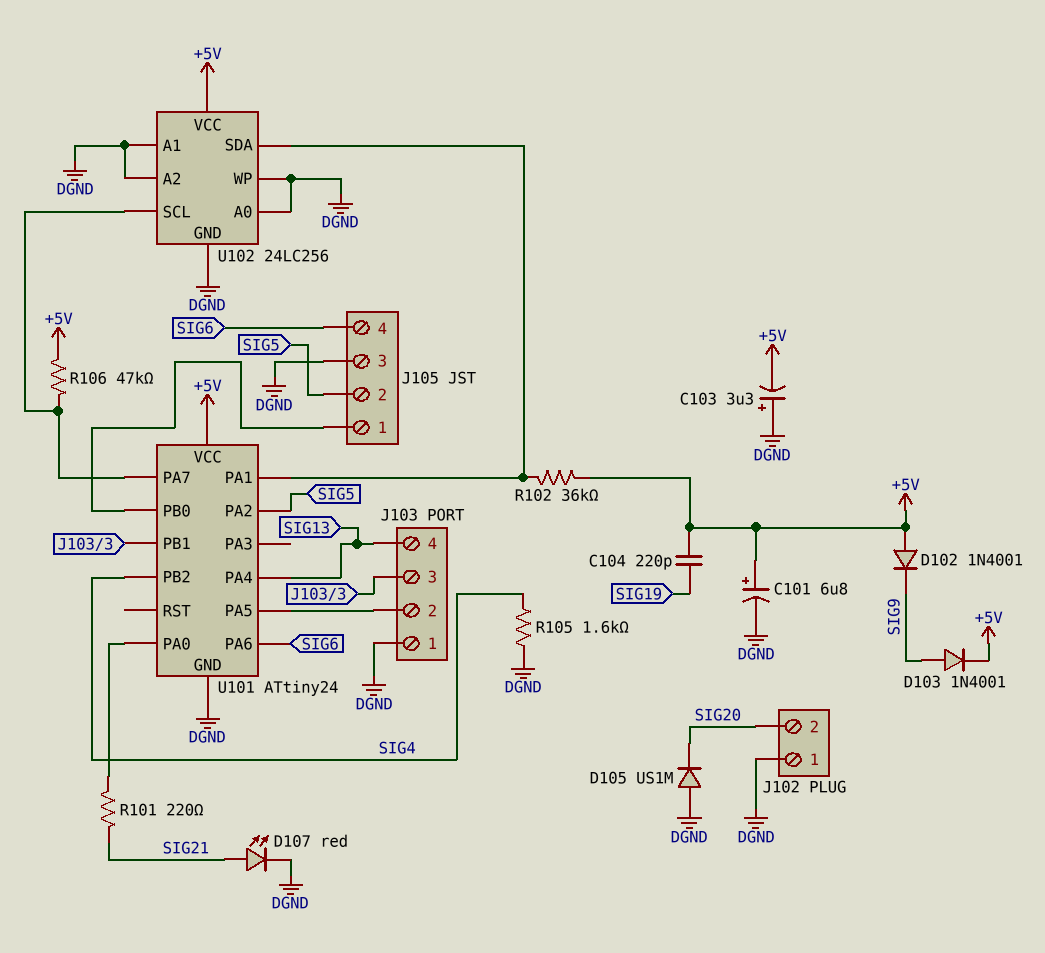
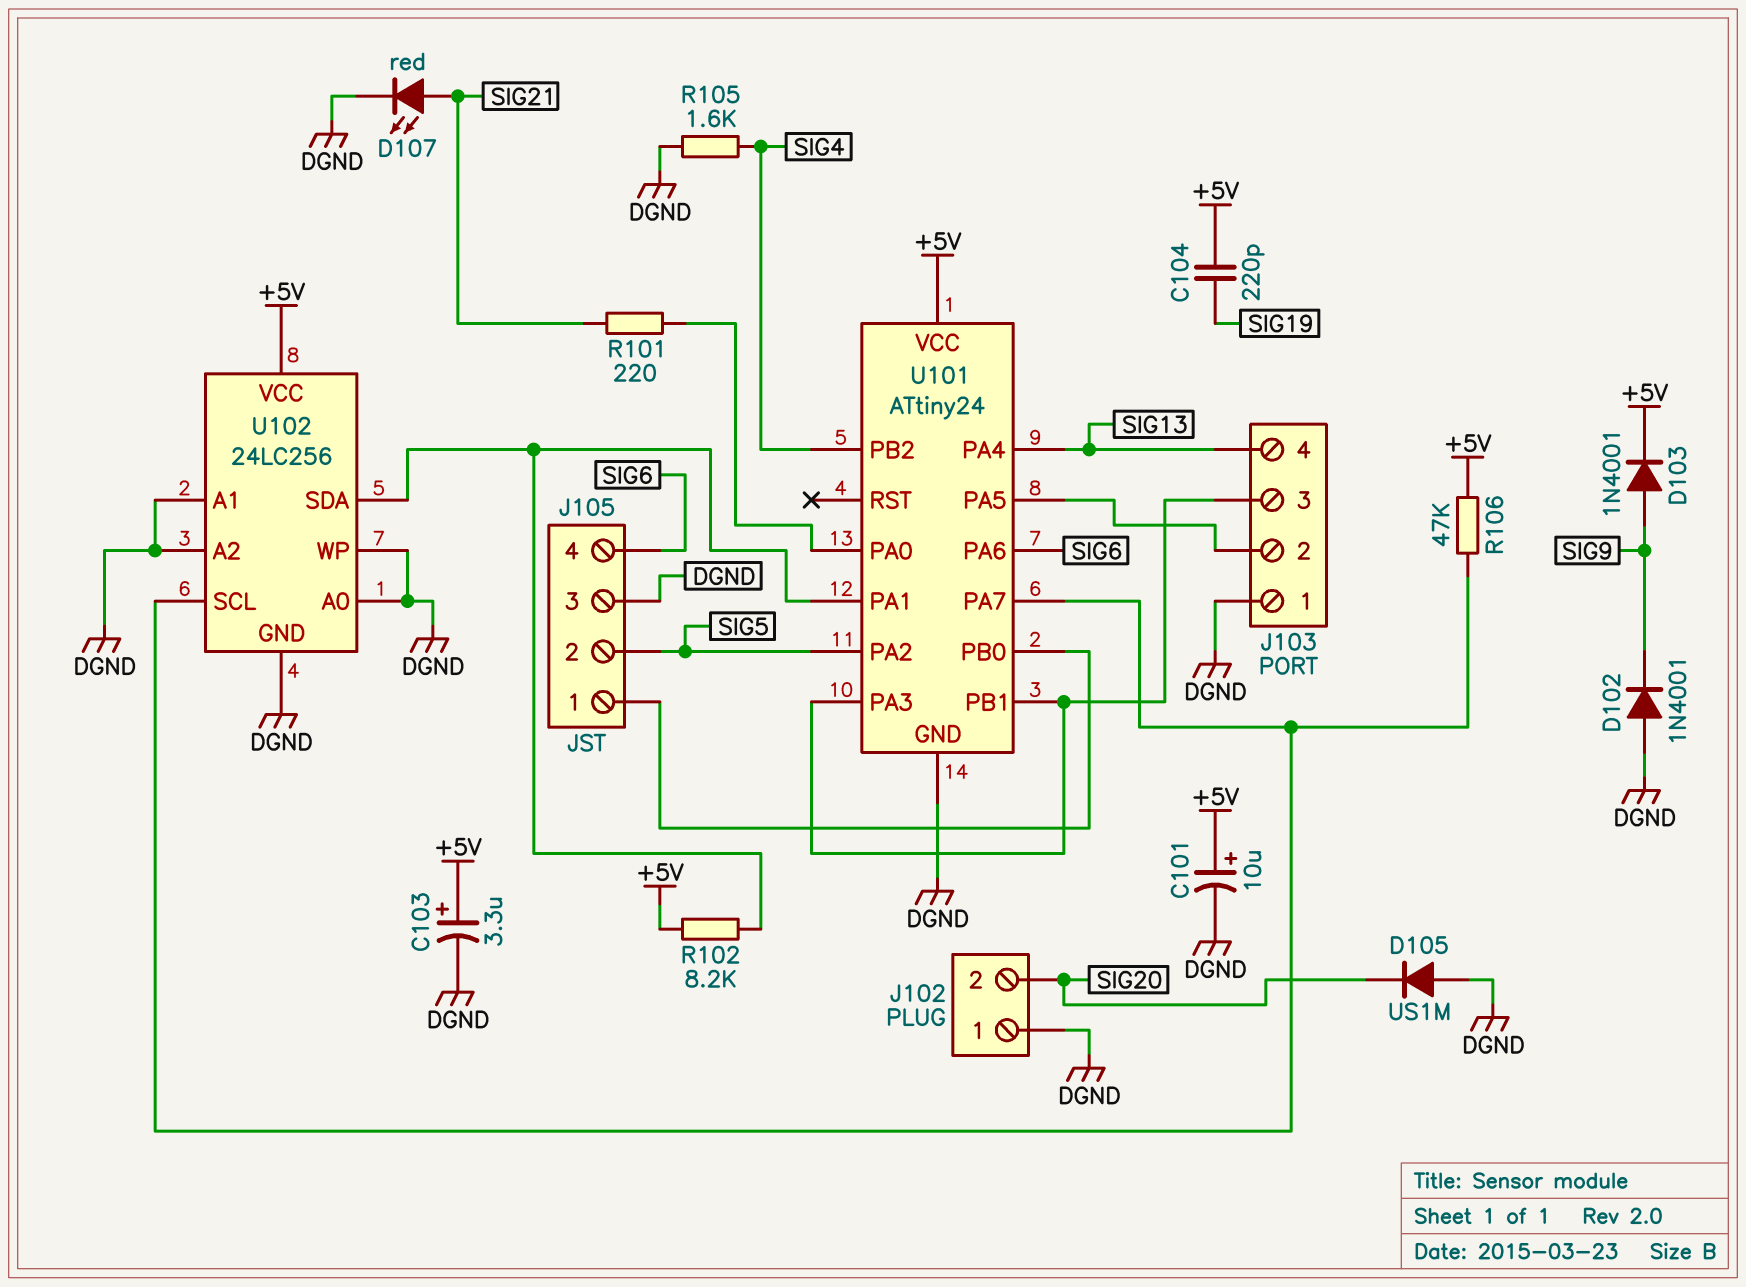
C101: 6.8uF (plus +5V, minus DGND) -> 10uF (plus +5V, minus DGND)
C103: 3.3uF (plus DGND, minus +5V) -> 3.3uF (plus +5V, minus DGND)
D102: diode 1N4001 (A +5V, K SIG9) -> diode 1N4001 (A DGND, K SIG9)
R102: 36k (+5V, U101/PA1) -> 8.2k (+5V, U101/PA1)
U101 pin PA3: none -> J103/3

